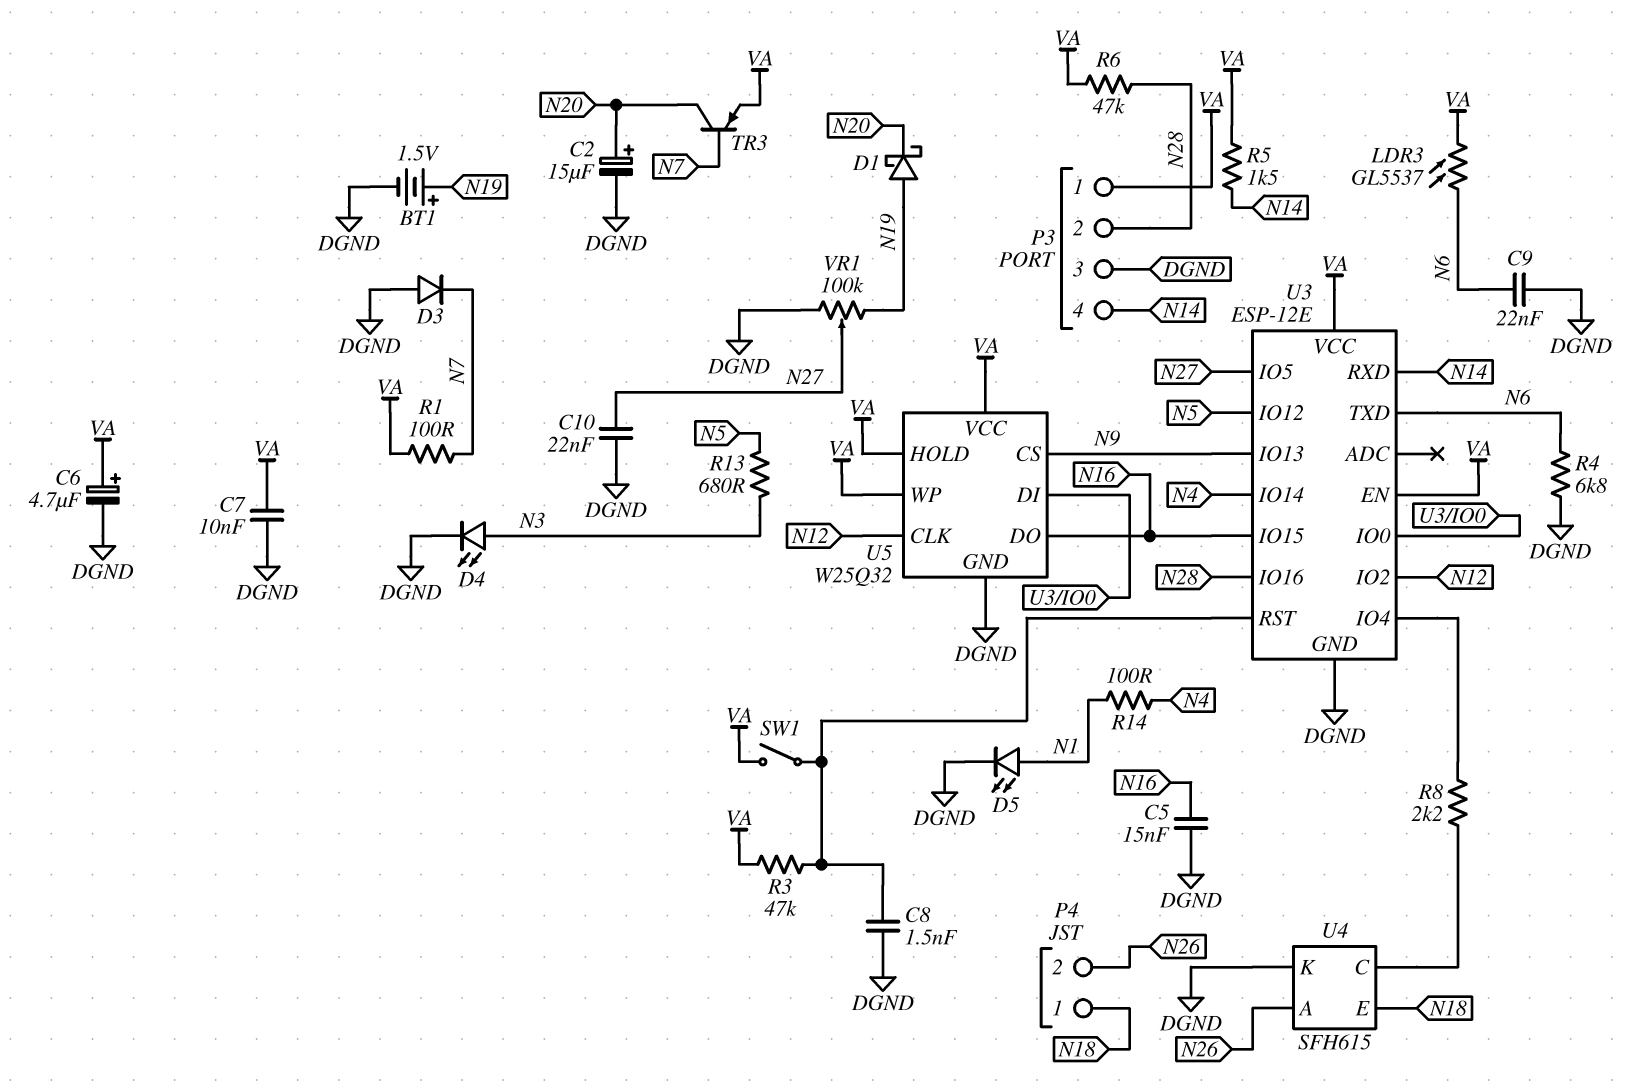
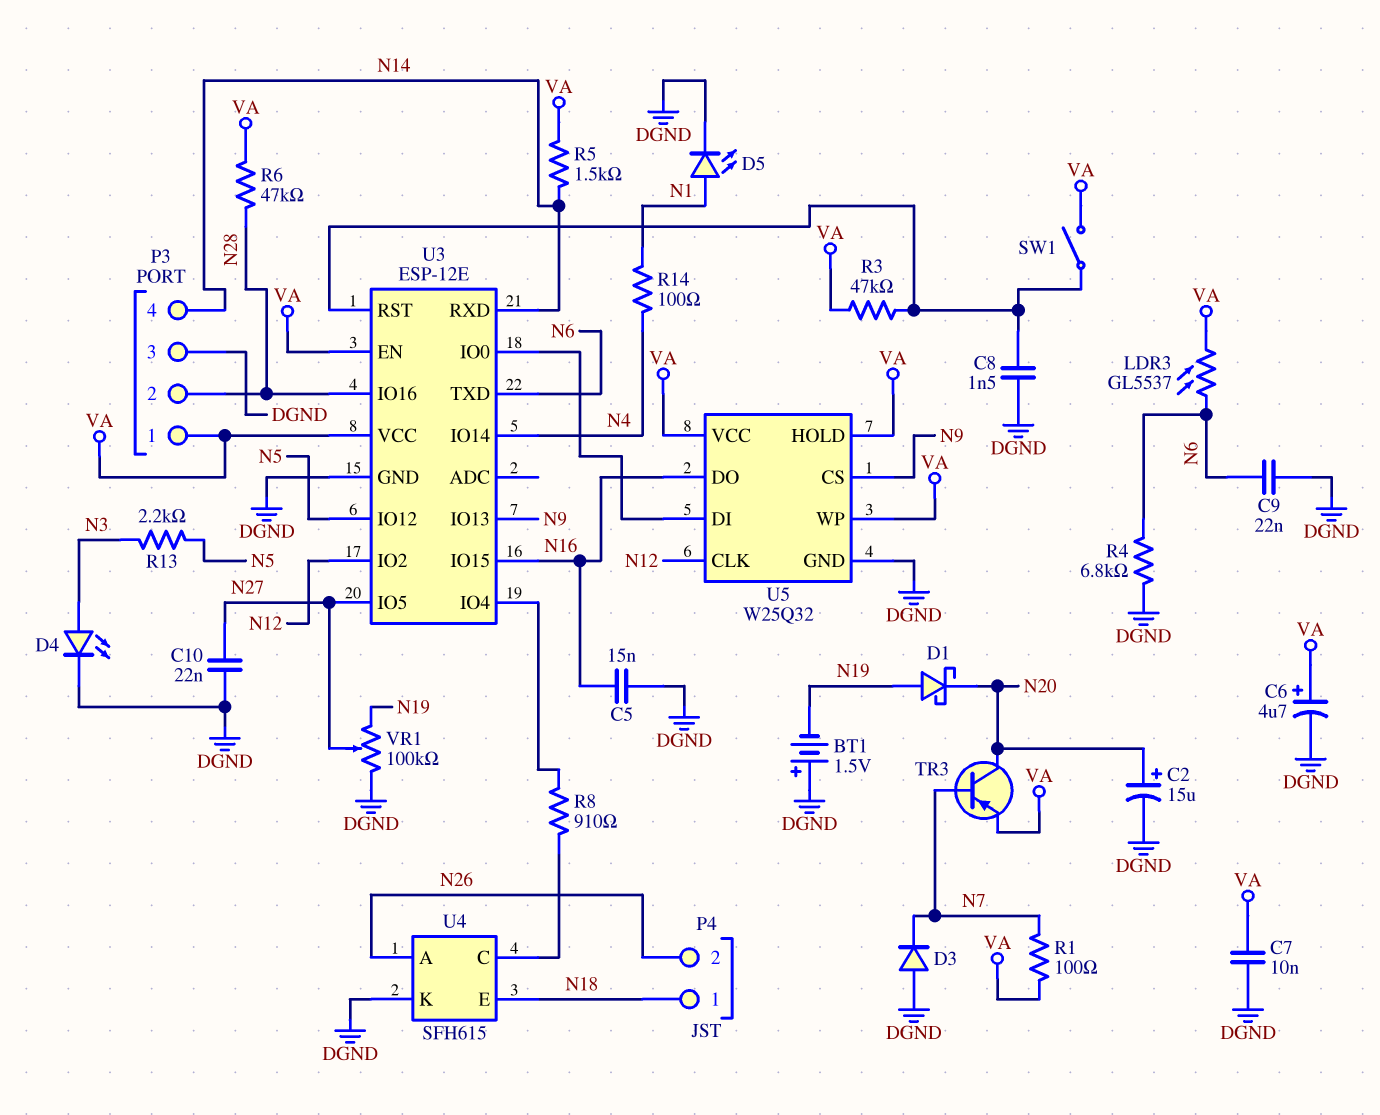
BT1: 1.5V (plus N19, minus DGND) -> 1.5V (plus DGND, minus N19)
R8: 2.2k (U3/IO4, U4/C) -> 910 (U3/IO4, U4/C)
R13: 680 (N3, N5) -> 2.2k (N3, N5)

